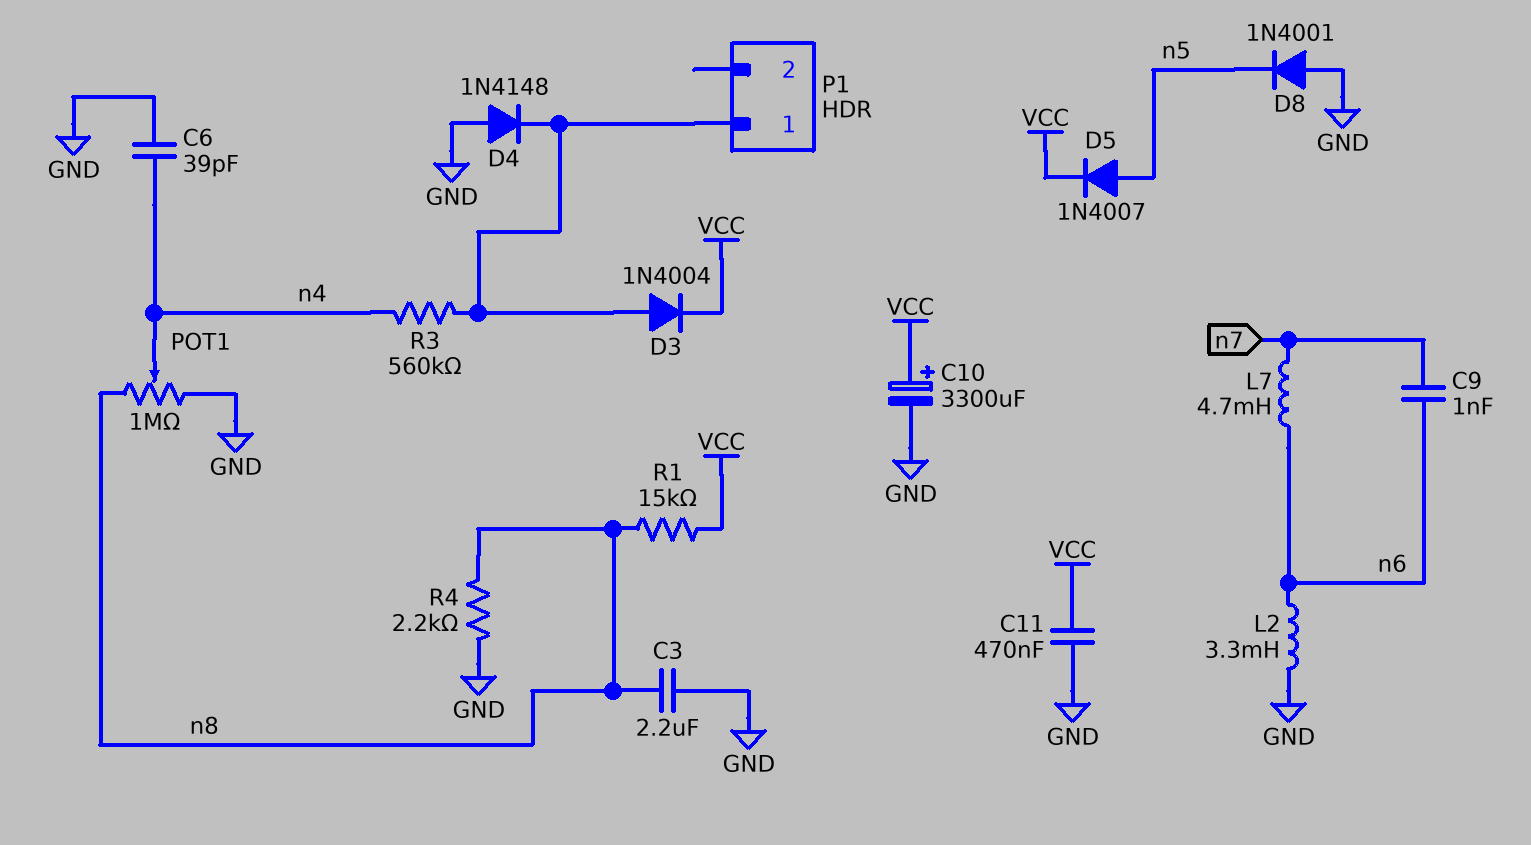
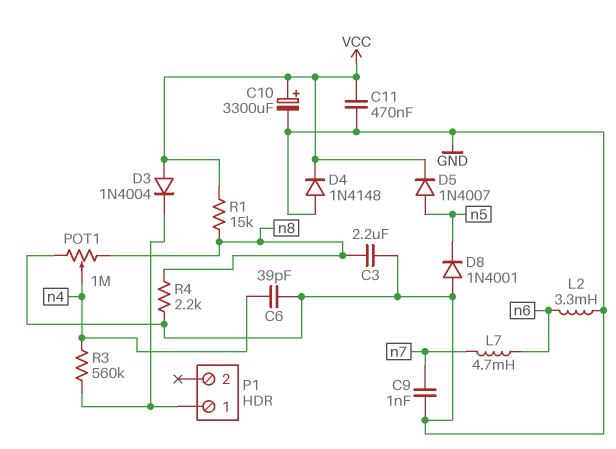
C9: 1nF (n6, n7) -> 1nF (GND, n7)
D3: diode 1N4004 (A P1/1, K VCC) -> diode 1N4004 (A VCC, K P1/1)
D4: diode 1N4148 (A GND, K P1/1) -> diode 1N4148 (A GND, K VCC)

